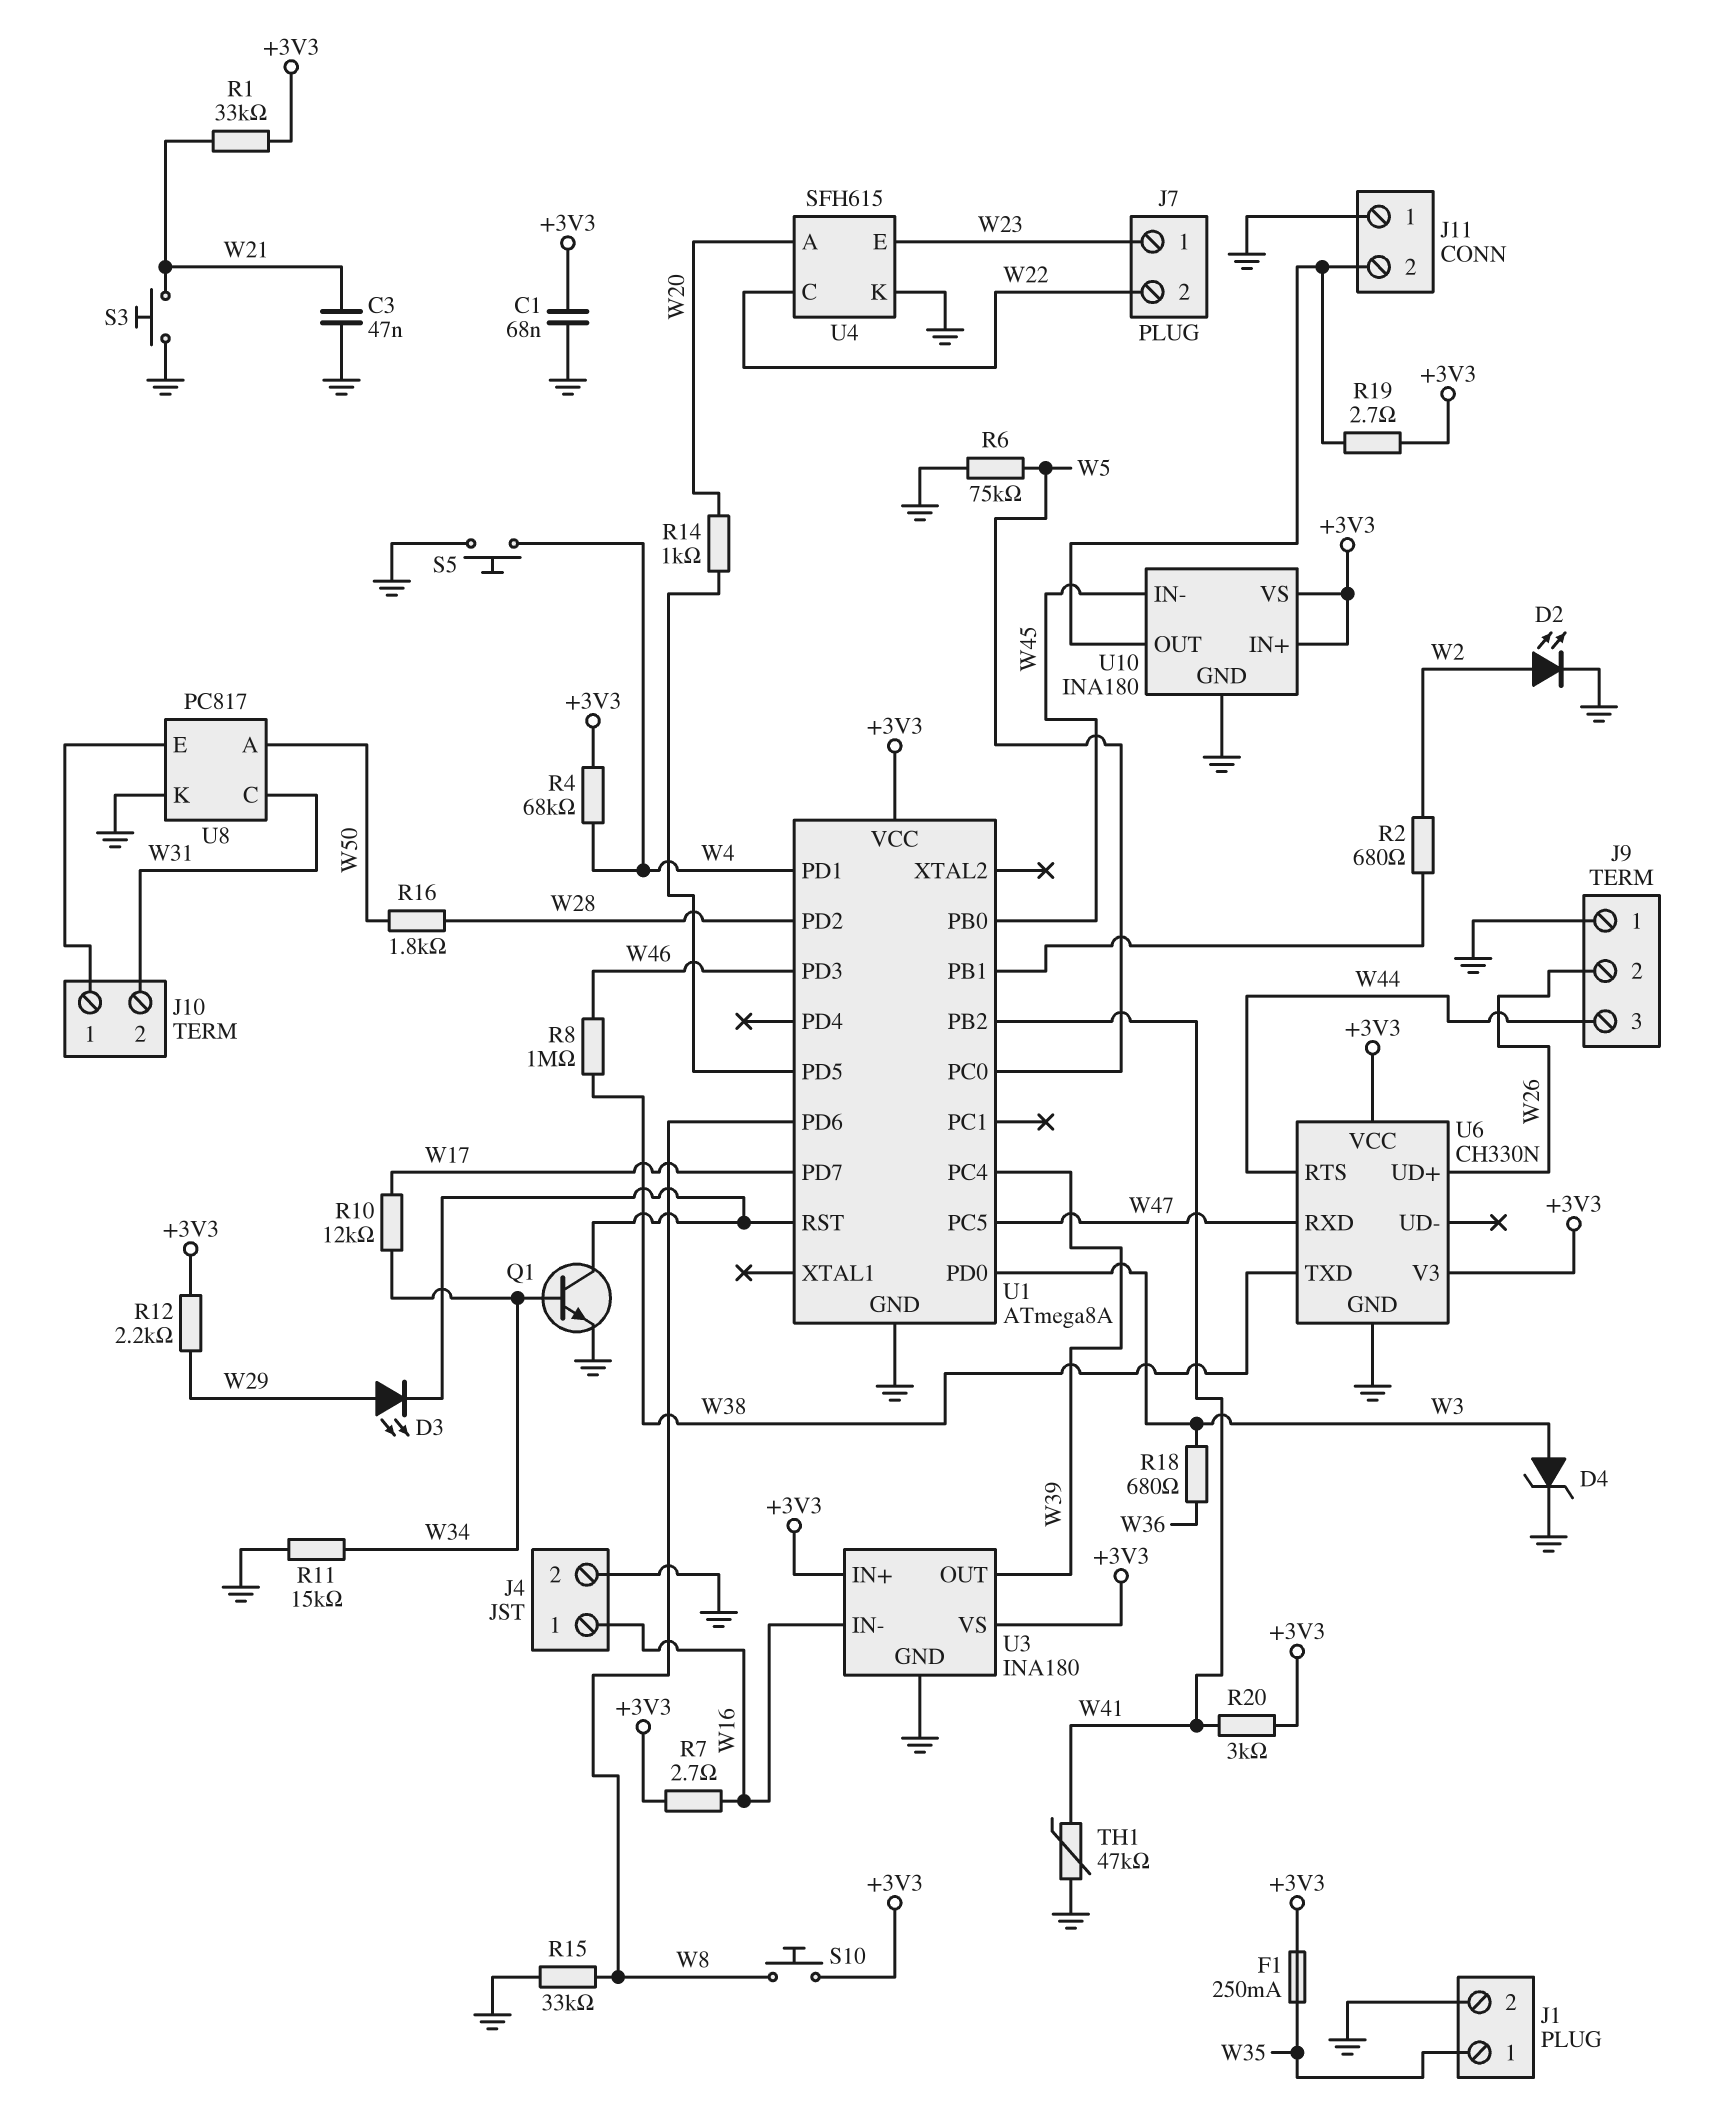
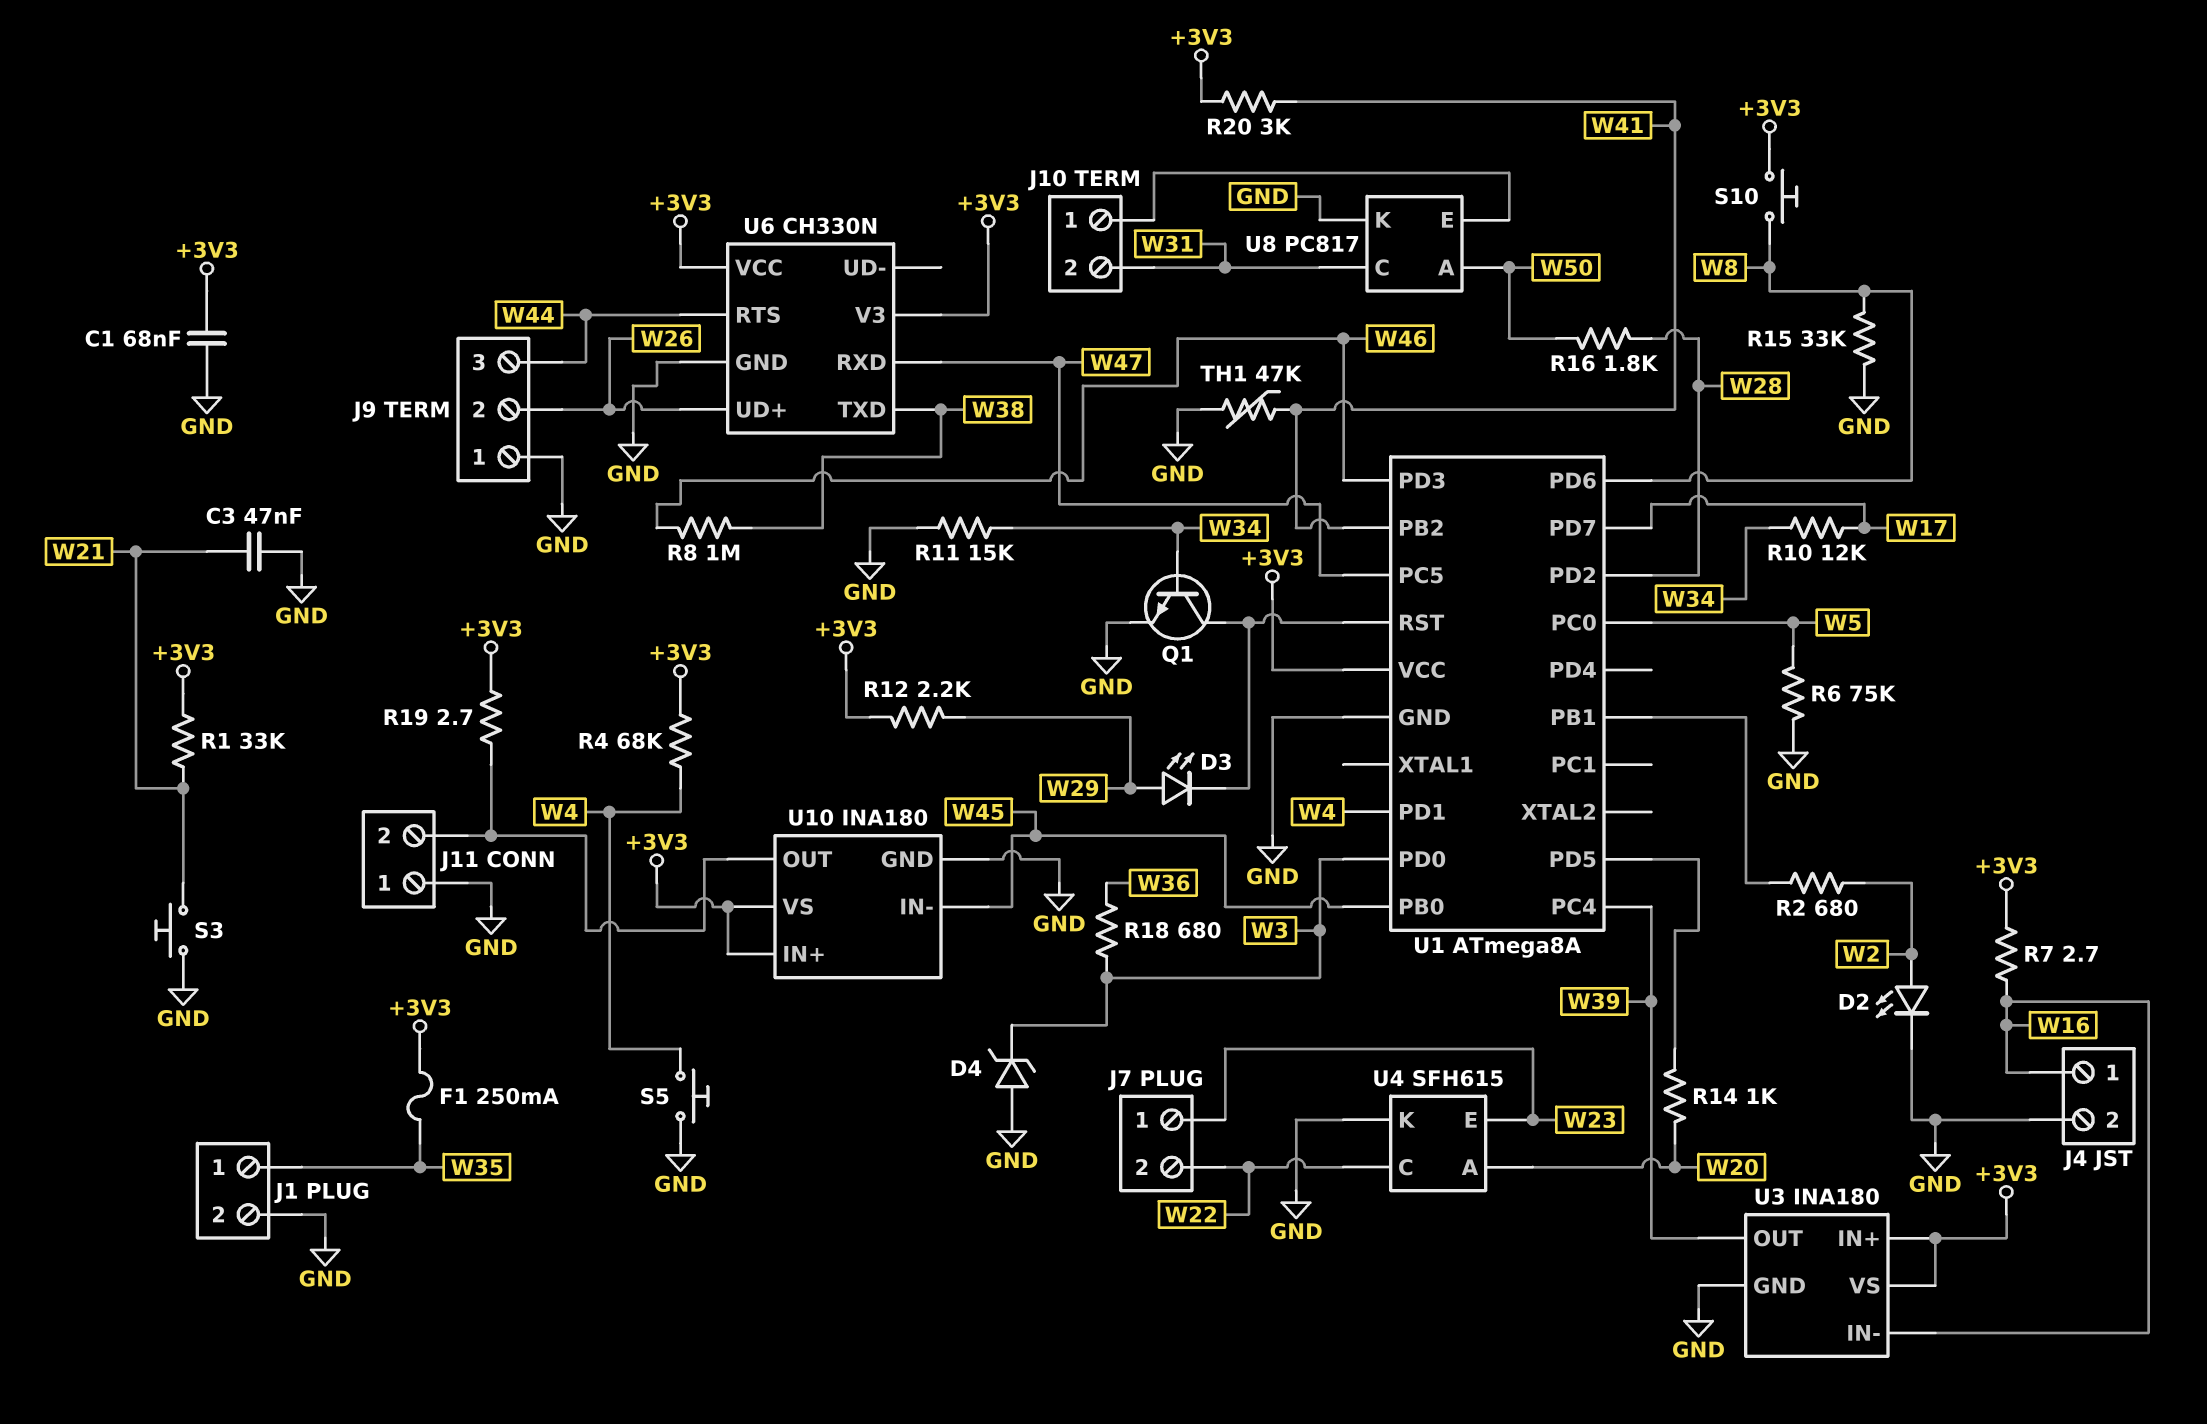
D4: zener (A W3, K GND) -> zener (A GND, K W3)

